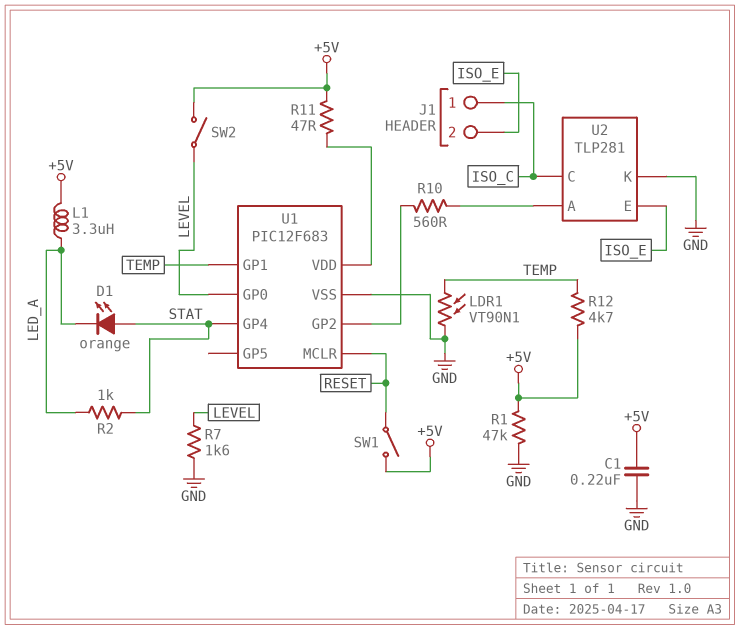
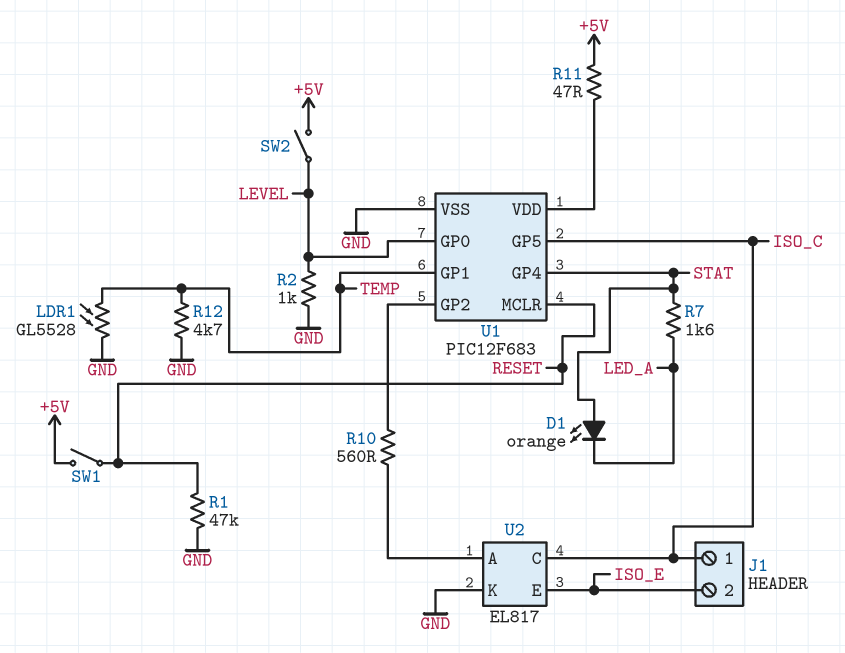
C1: 220nF (+5V, GND) -> none
L1: 3.3uH (+5V, LED_A) -> none
LDR1: VT90N1 (GND, TEMP) -> GL5528 (GND, TEMP)
R1: 47k (+5V, GND) -> 47k (GND, RESET)
R2: 1k (LED_A, STAT) -> 1k (GND, LEVEL)
R7: 1.6k (GND, LEVEL) -> 1.6k (LED_A, STAT)
R12: 4.7k (+5V, TEMP) -> 4.7k (GND, TEMP)
U1 pin GP5: none -> ISO_C
U2: TLP281 -> EL817

